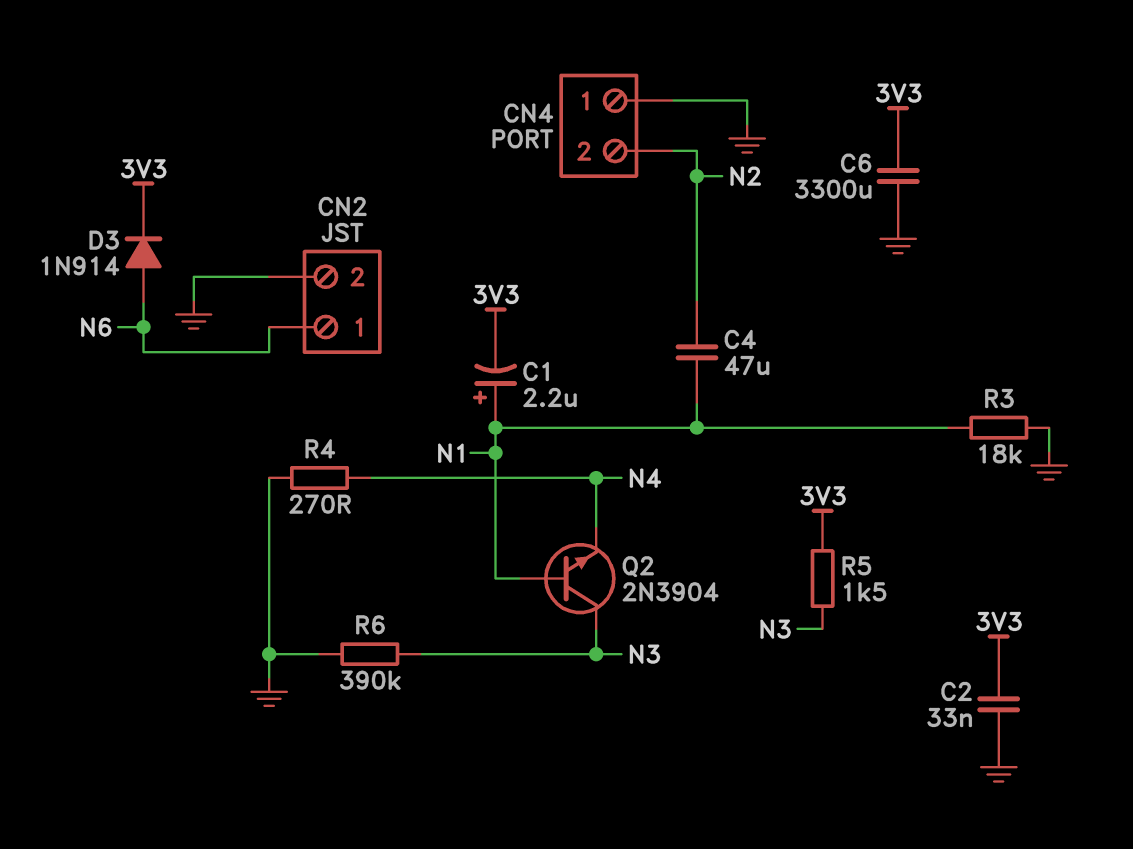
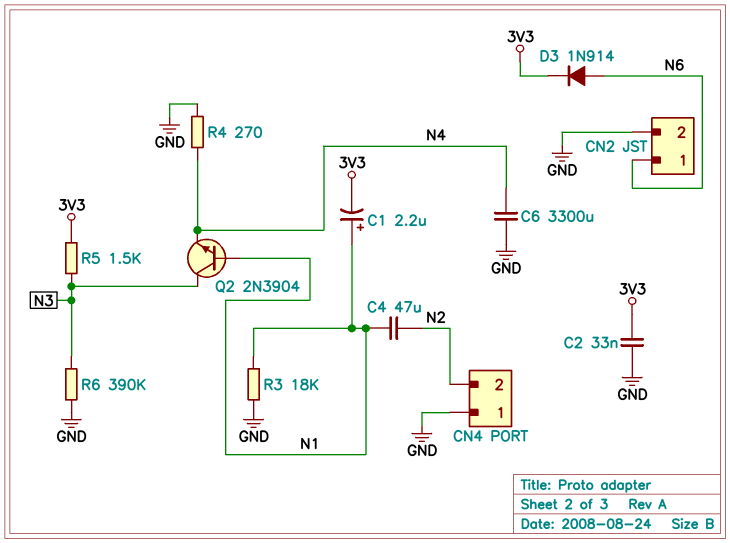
C6: 3300uF (3V3, GND) -> 3300uF (GND, N4)

